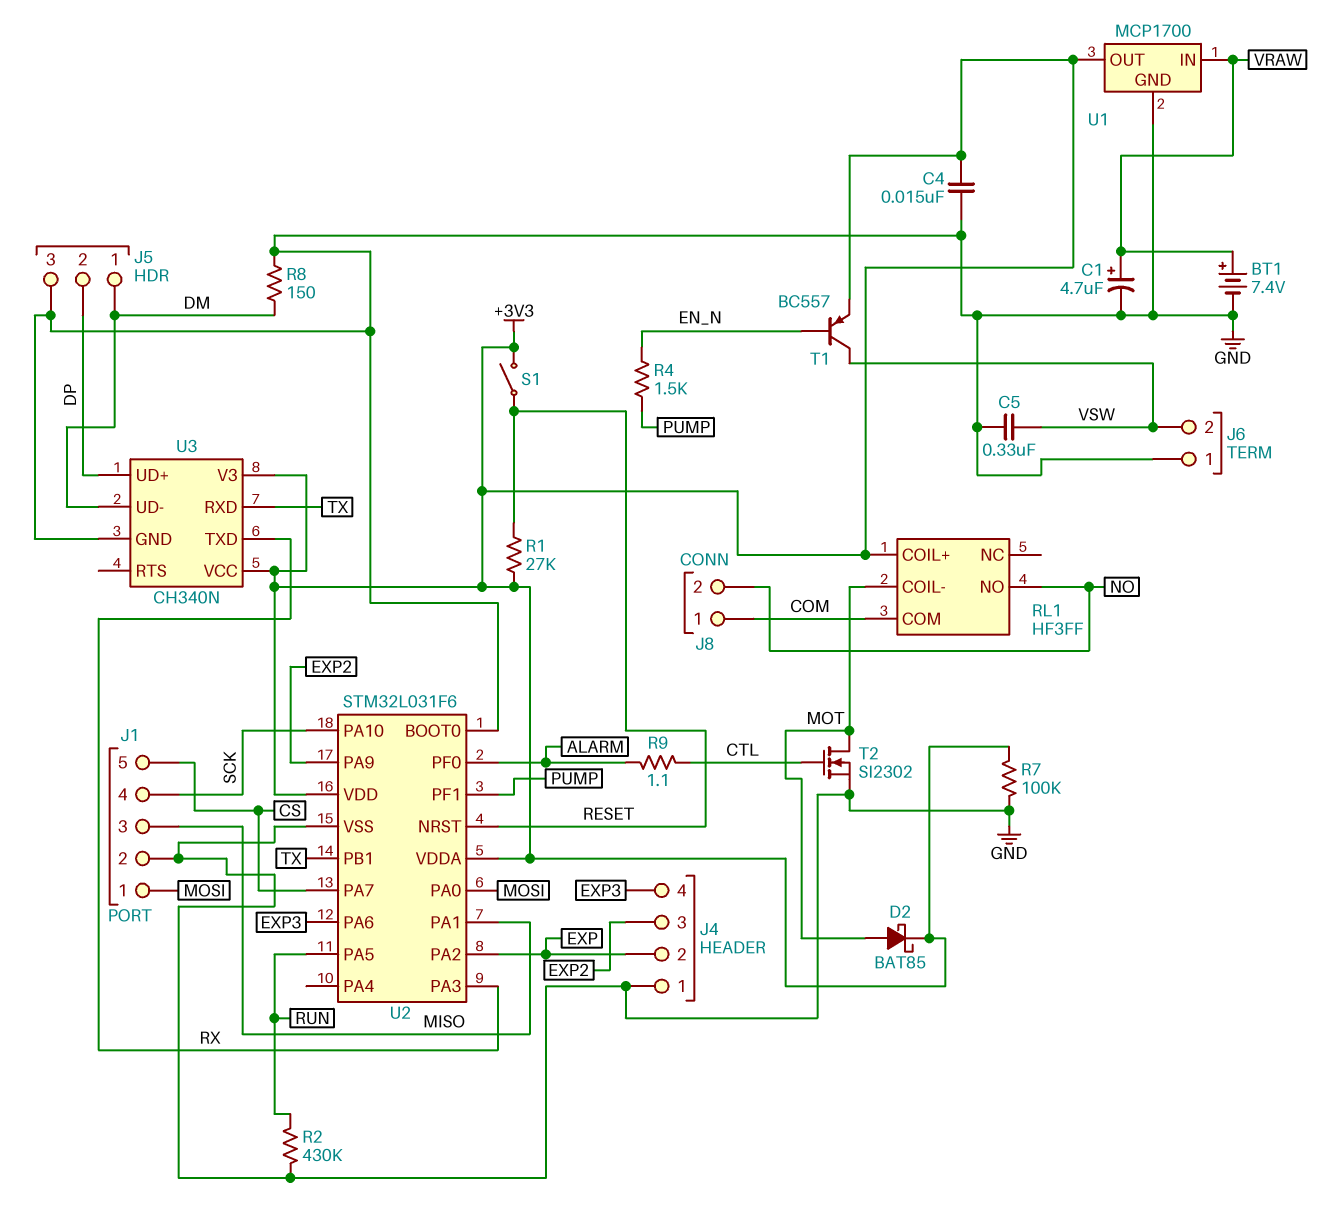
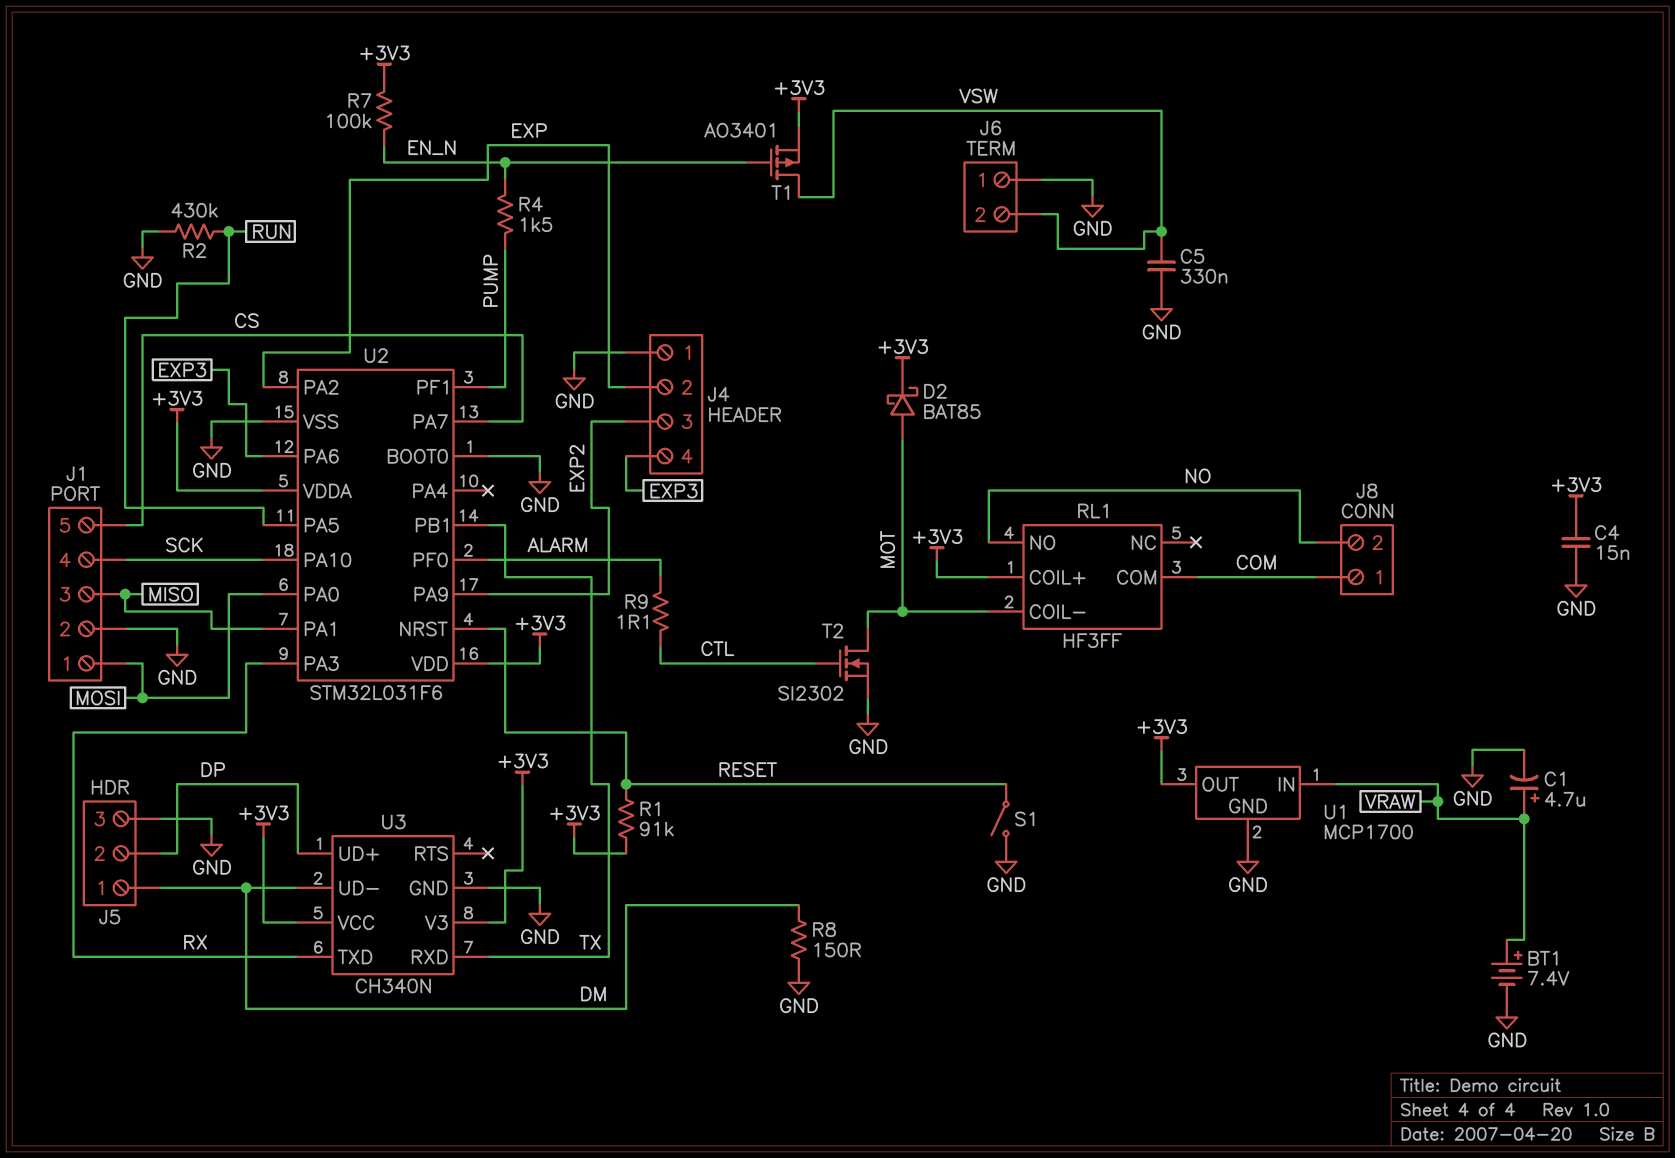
R1: 27k (+3V3, RESET) -> 91k (+3V3, RESET)
R7: 100k (+3V3, GND) -> 100k (+3V3, EN_N)
S1: switch (+3V3, RESET) -> switch (GND, RESET)
T1: PNP BC557 (B EN_N, C VSW, E +3V3) -> PMOS AO3401 (G EN_N, D VSW, S +3V3)

